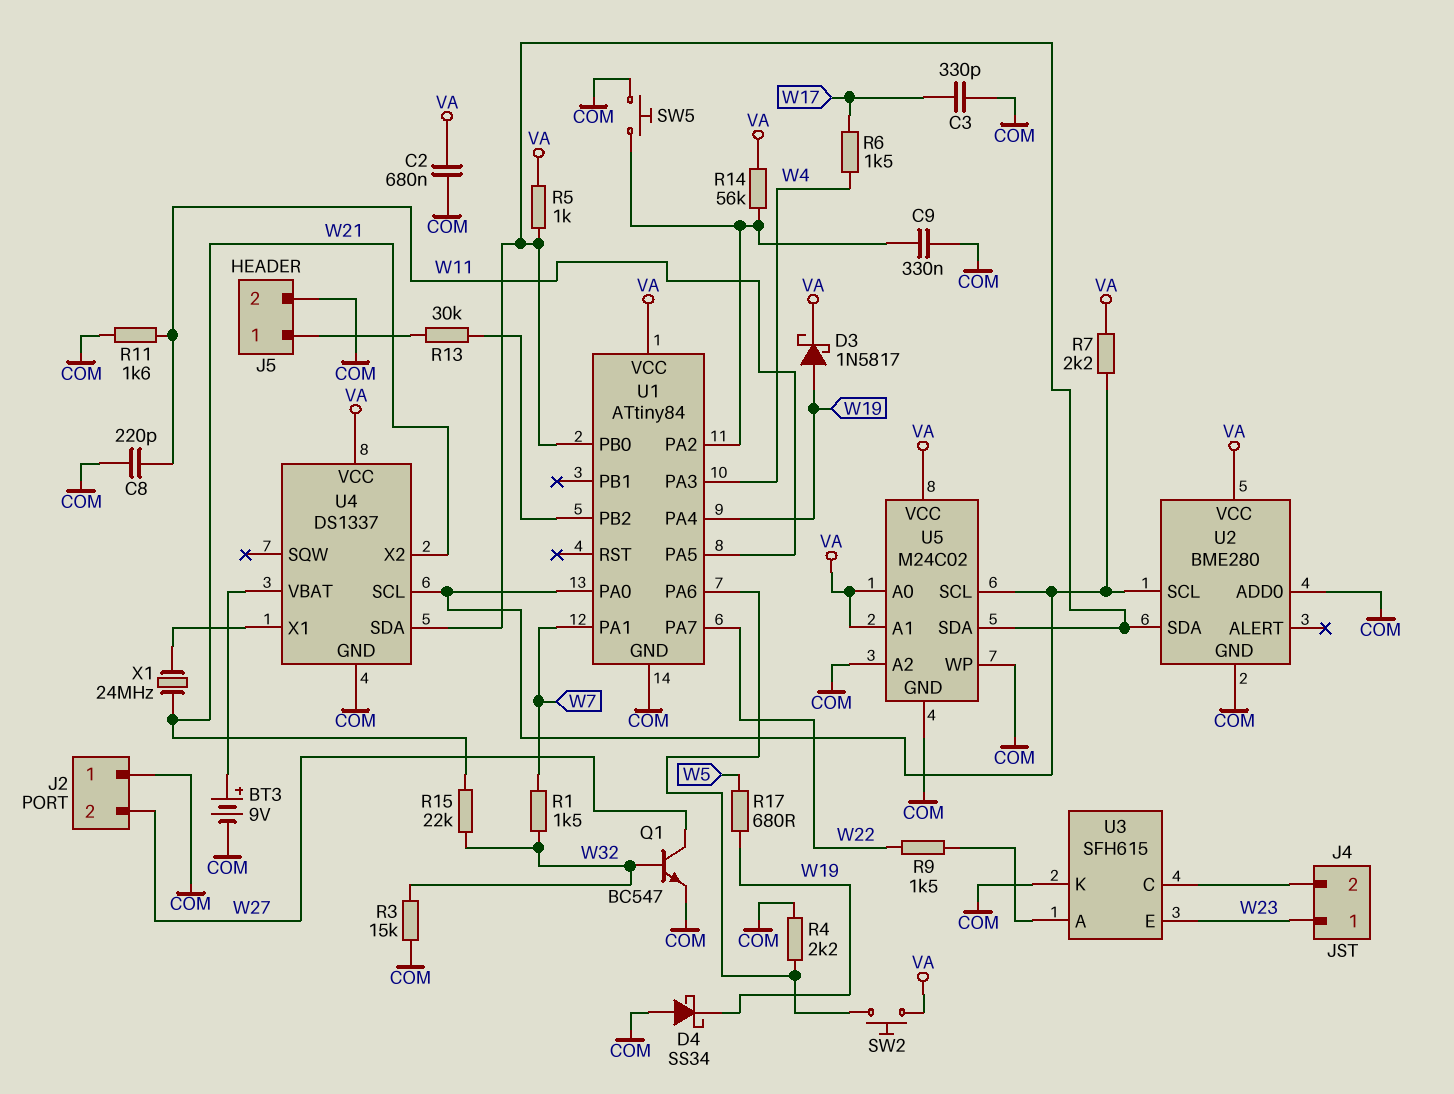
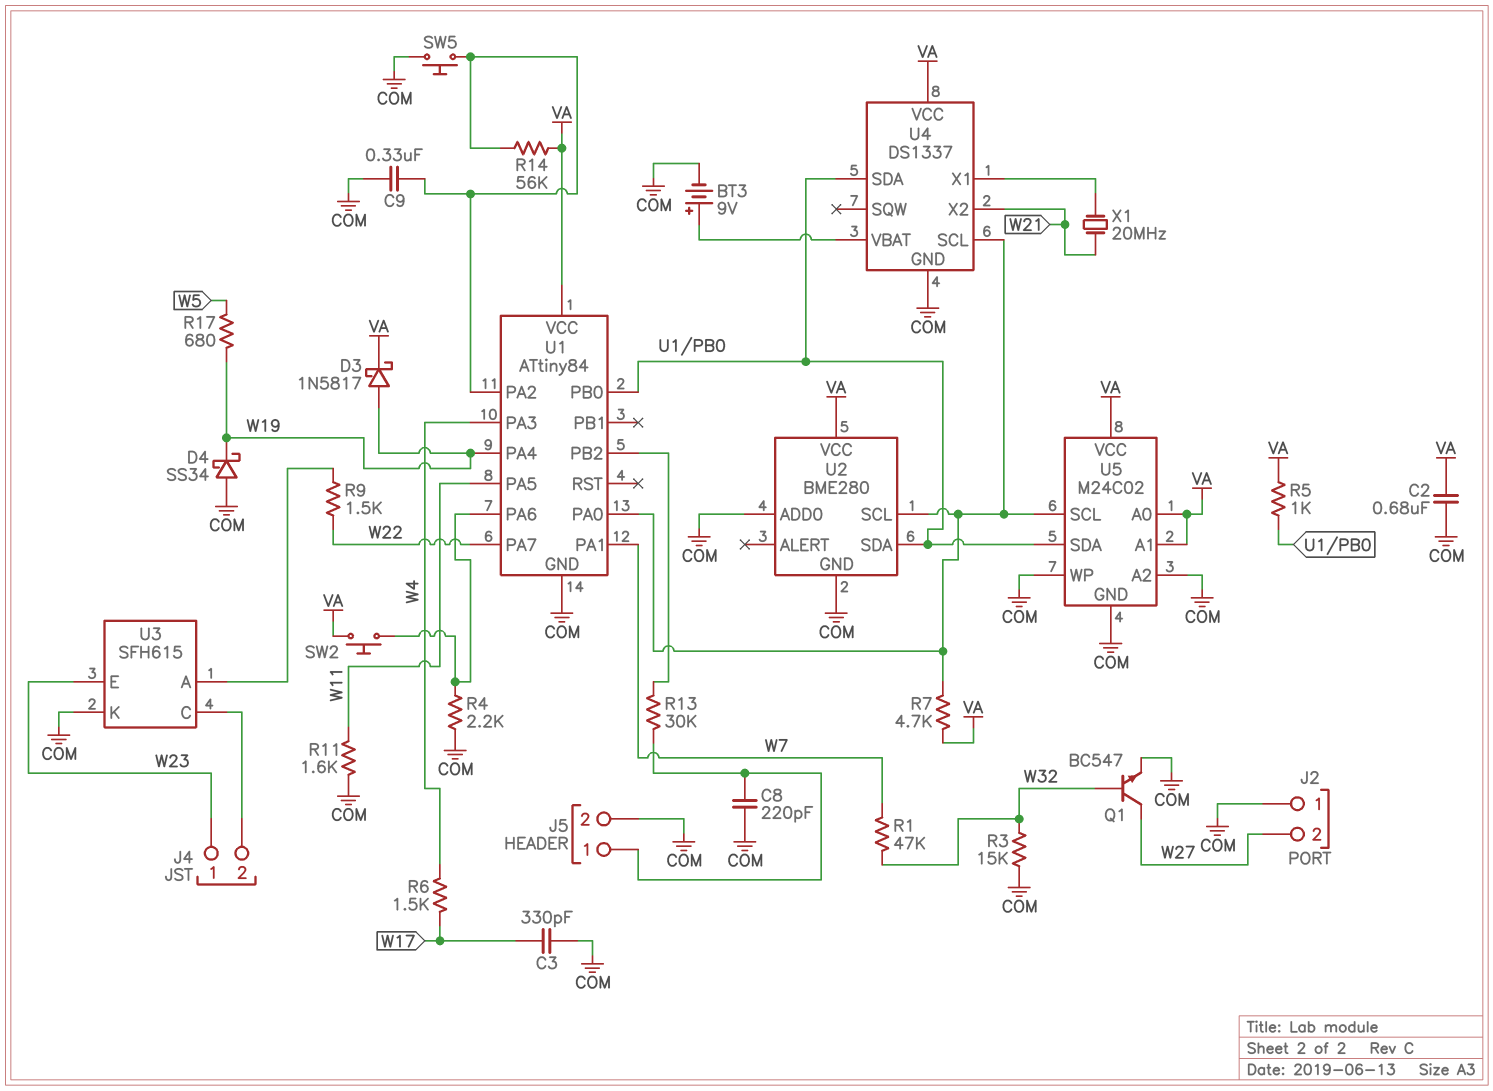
C8: 220pF (COM, W11) -> 220pF (COM, J5/1)
R1: 1.5k (W7, W32) -> 47k (W7, W32)
R7: 2.2k (U1/PA0, VA) -> 4.7k (U1/PA0, VA)
R15: 22k (W21, W32) -> none
X1: 24MHz (U4/X1, W21) -> 20MHz (U4/X1, W21)

